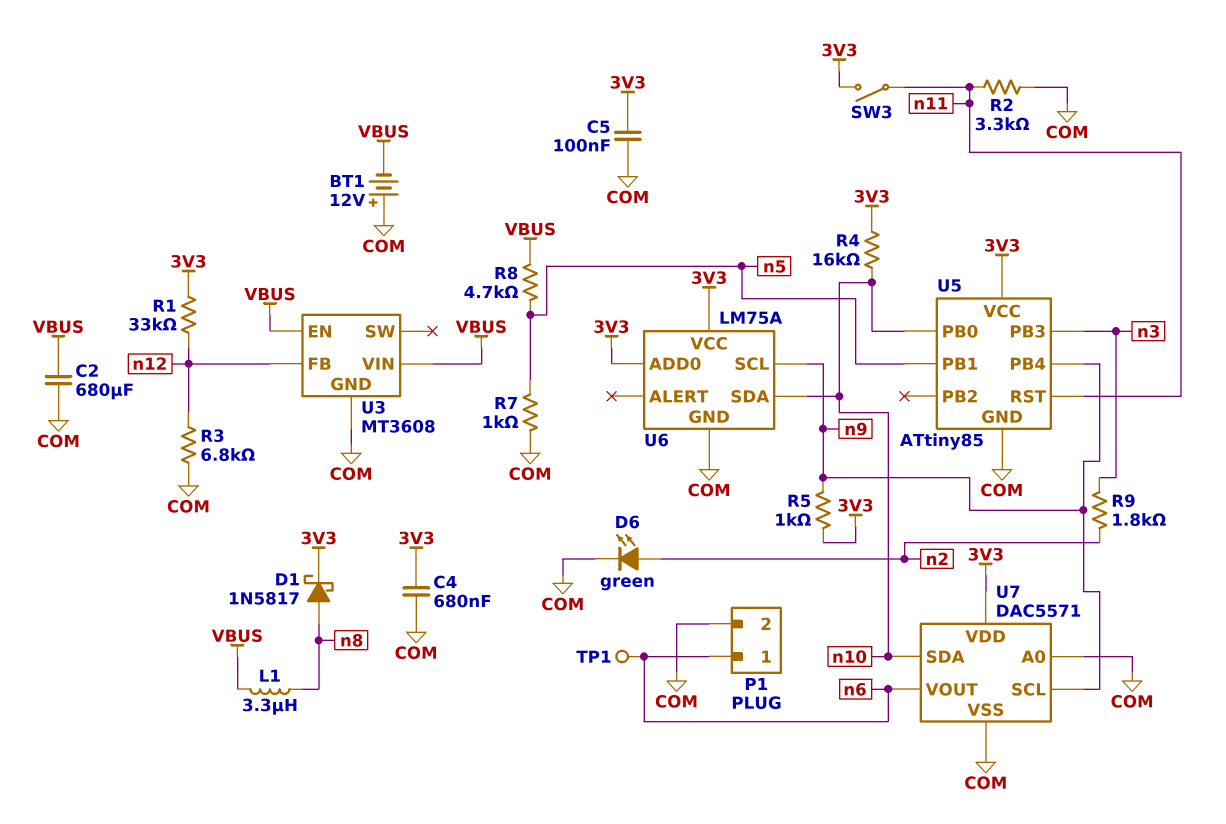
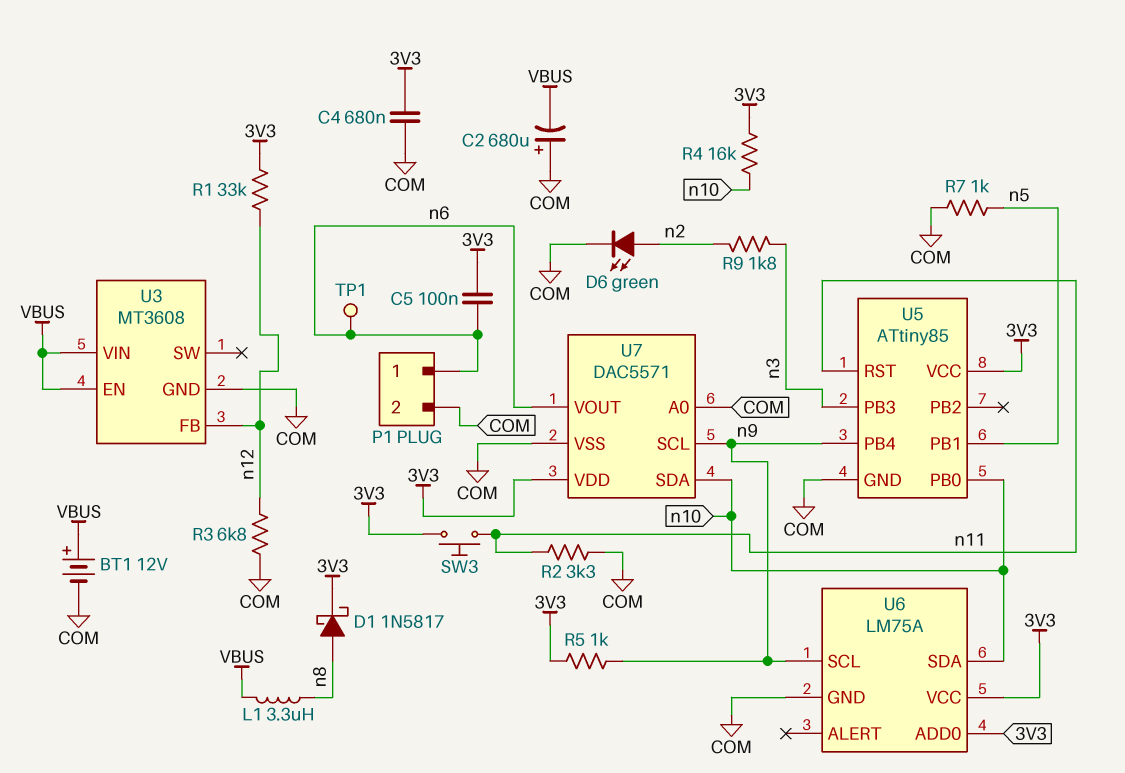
BT1: 12V (plus COM, minus VBUS) -> 12V (plus VBUS, minus COM)
C2: 680uF (COM, VBUS) -> 680uF (plus COM, minus VBUS)
C5: 100nF (3V3, COM) -> 100nF (3V3, n6)
R8: 4.7k (VBUS, n5) -> none
SW3: switch (3V3, n11) -> button (3V3, n11)

